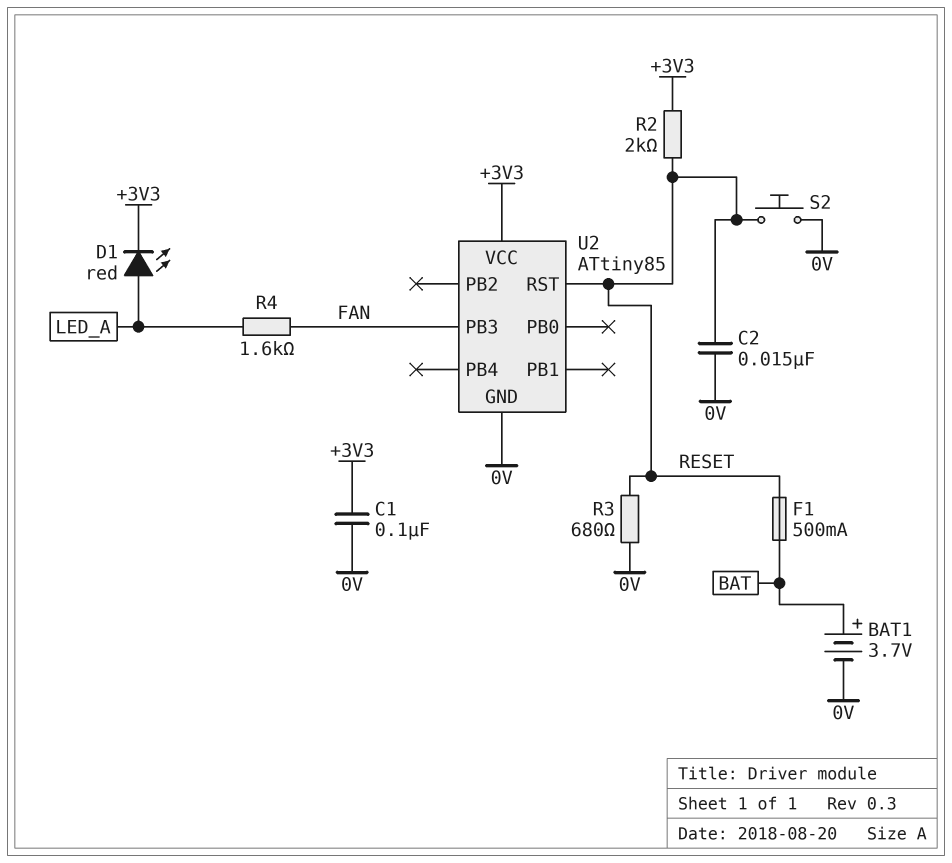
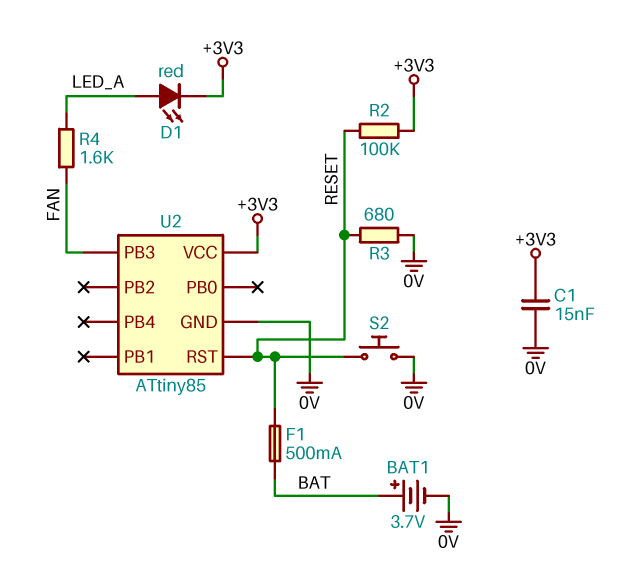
C1: 100nF (+3V3, 0V) -> 15nF (+3V3, 0V)
C2: 15nF (0V, RESET) -> none
R2: 2k (+3V3, RESET) -> 100k (+3V3, RESET)

